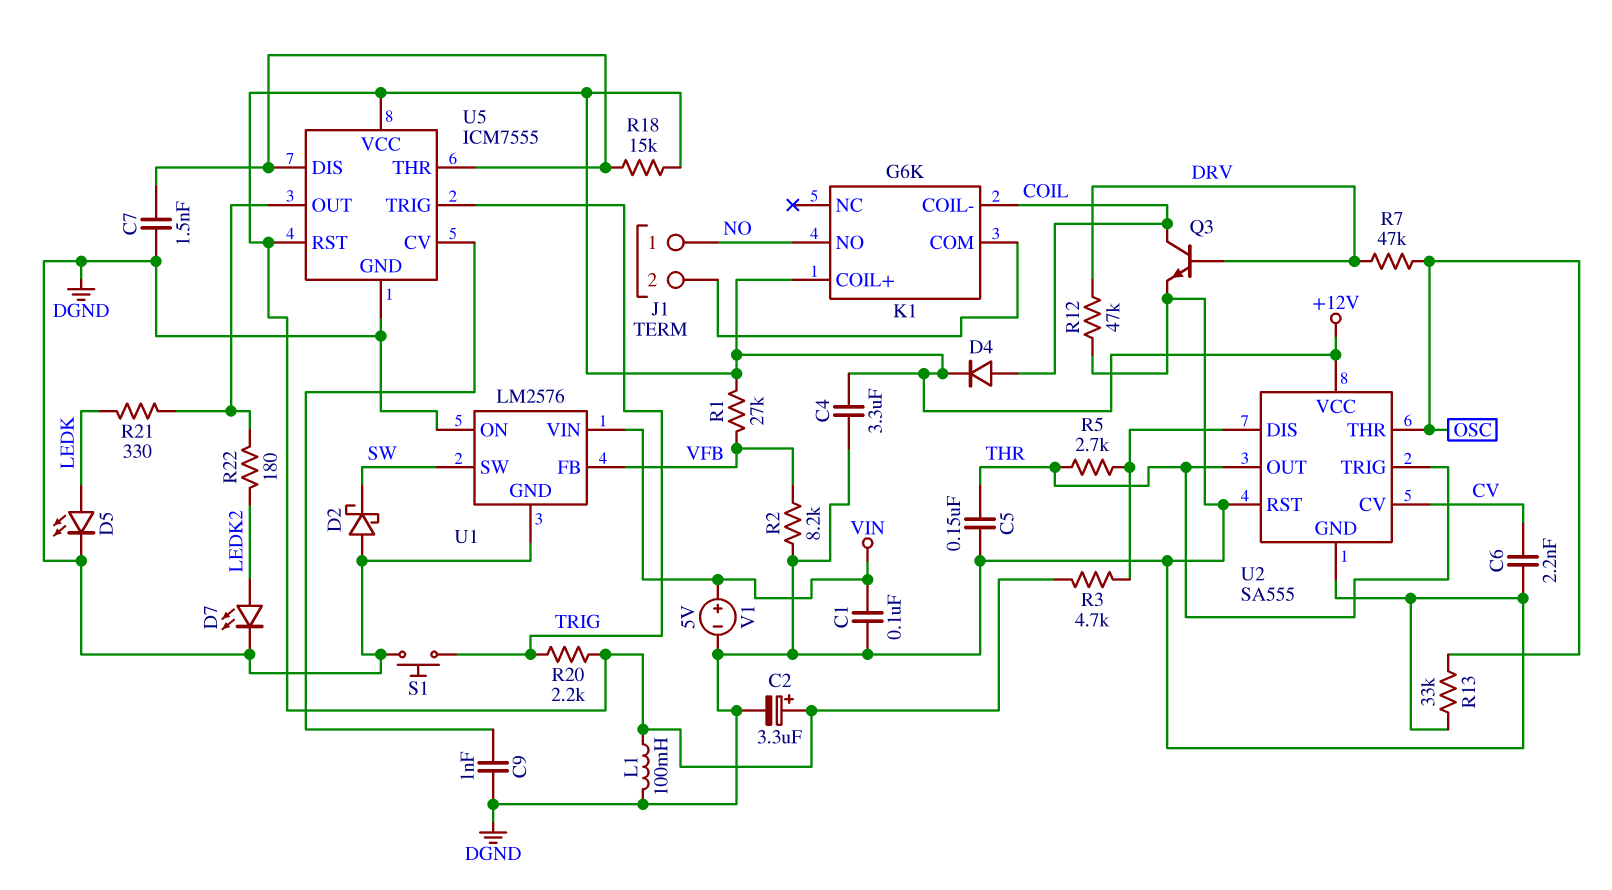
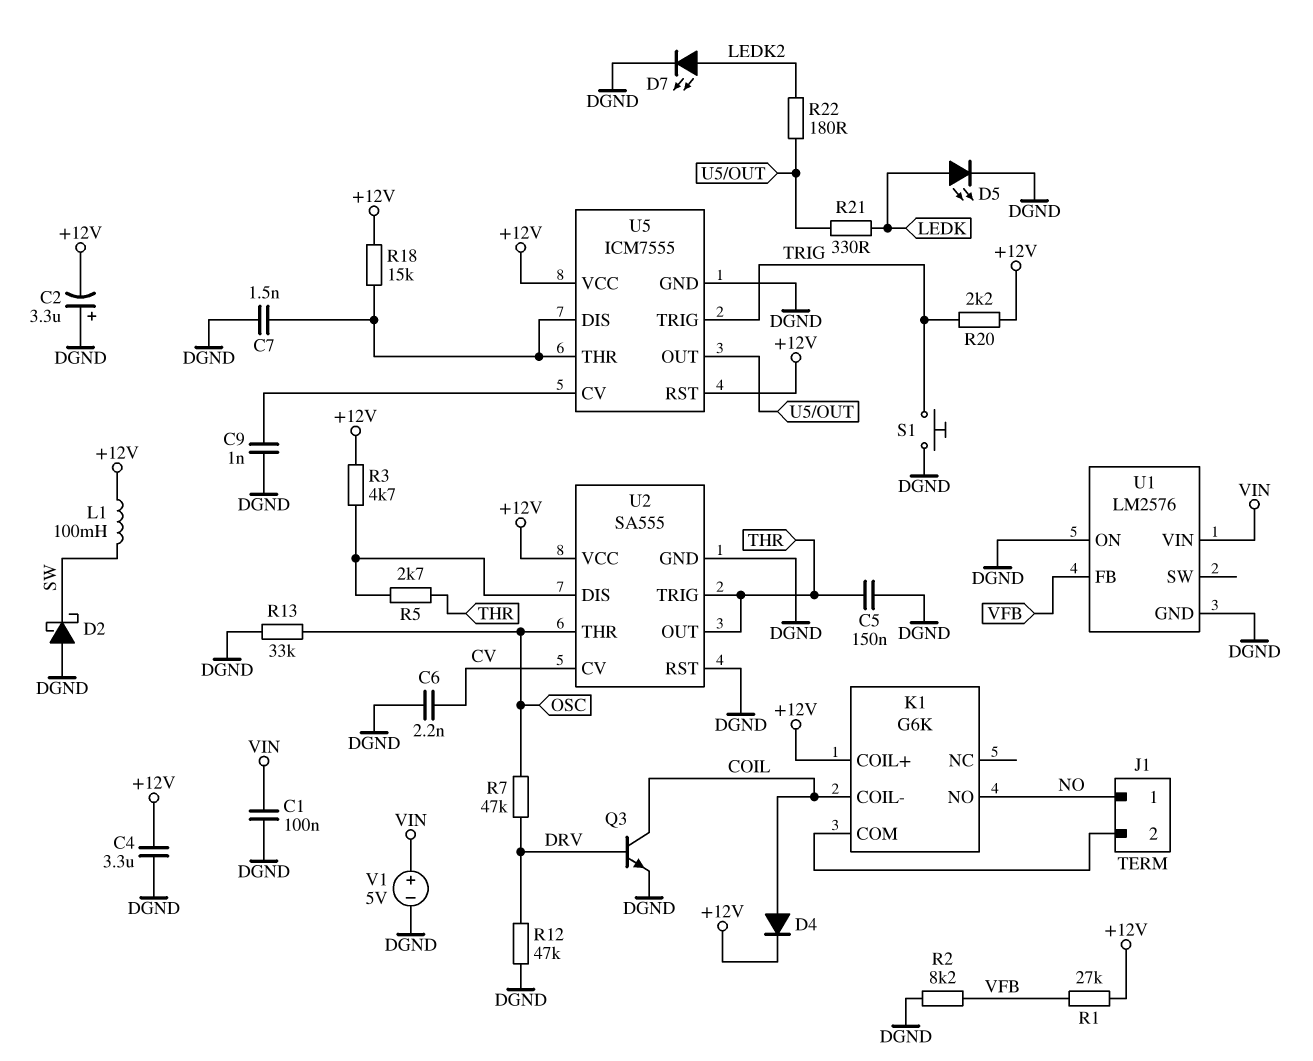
C2: 3.3uF (plus +12V, minus DGND) -> 3.3uF (plus DGND, minus +12V)
L1: 100mH (+12V, DGND) -> 100mH (+12V, SW)
U1 pin SW: SW -> none

